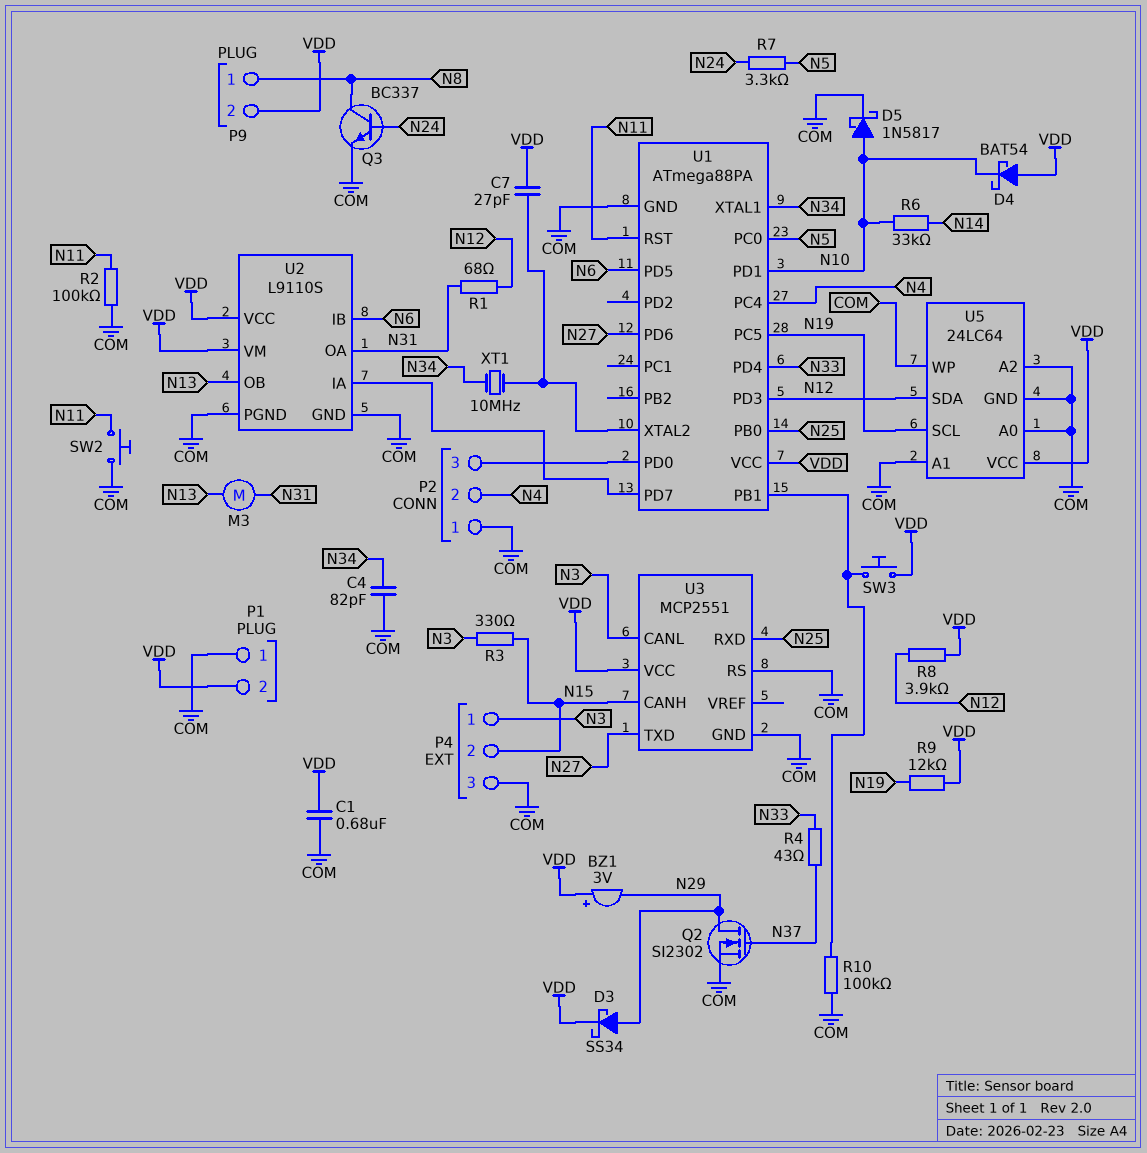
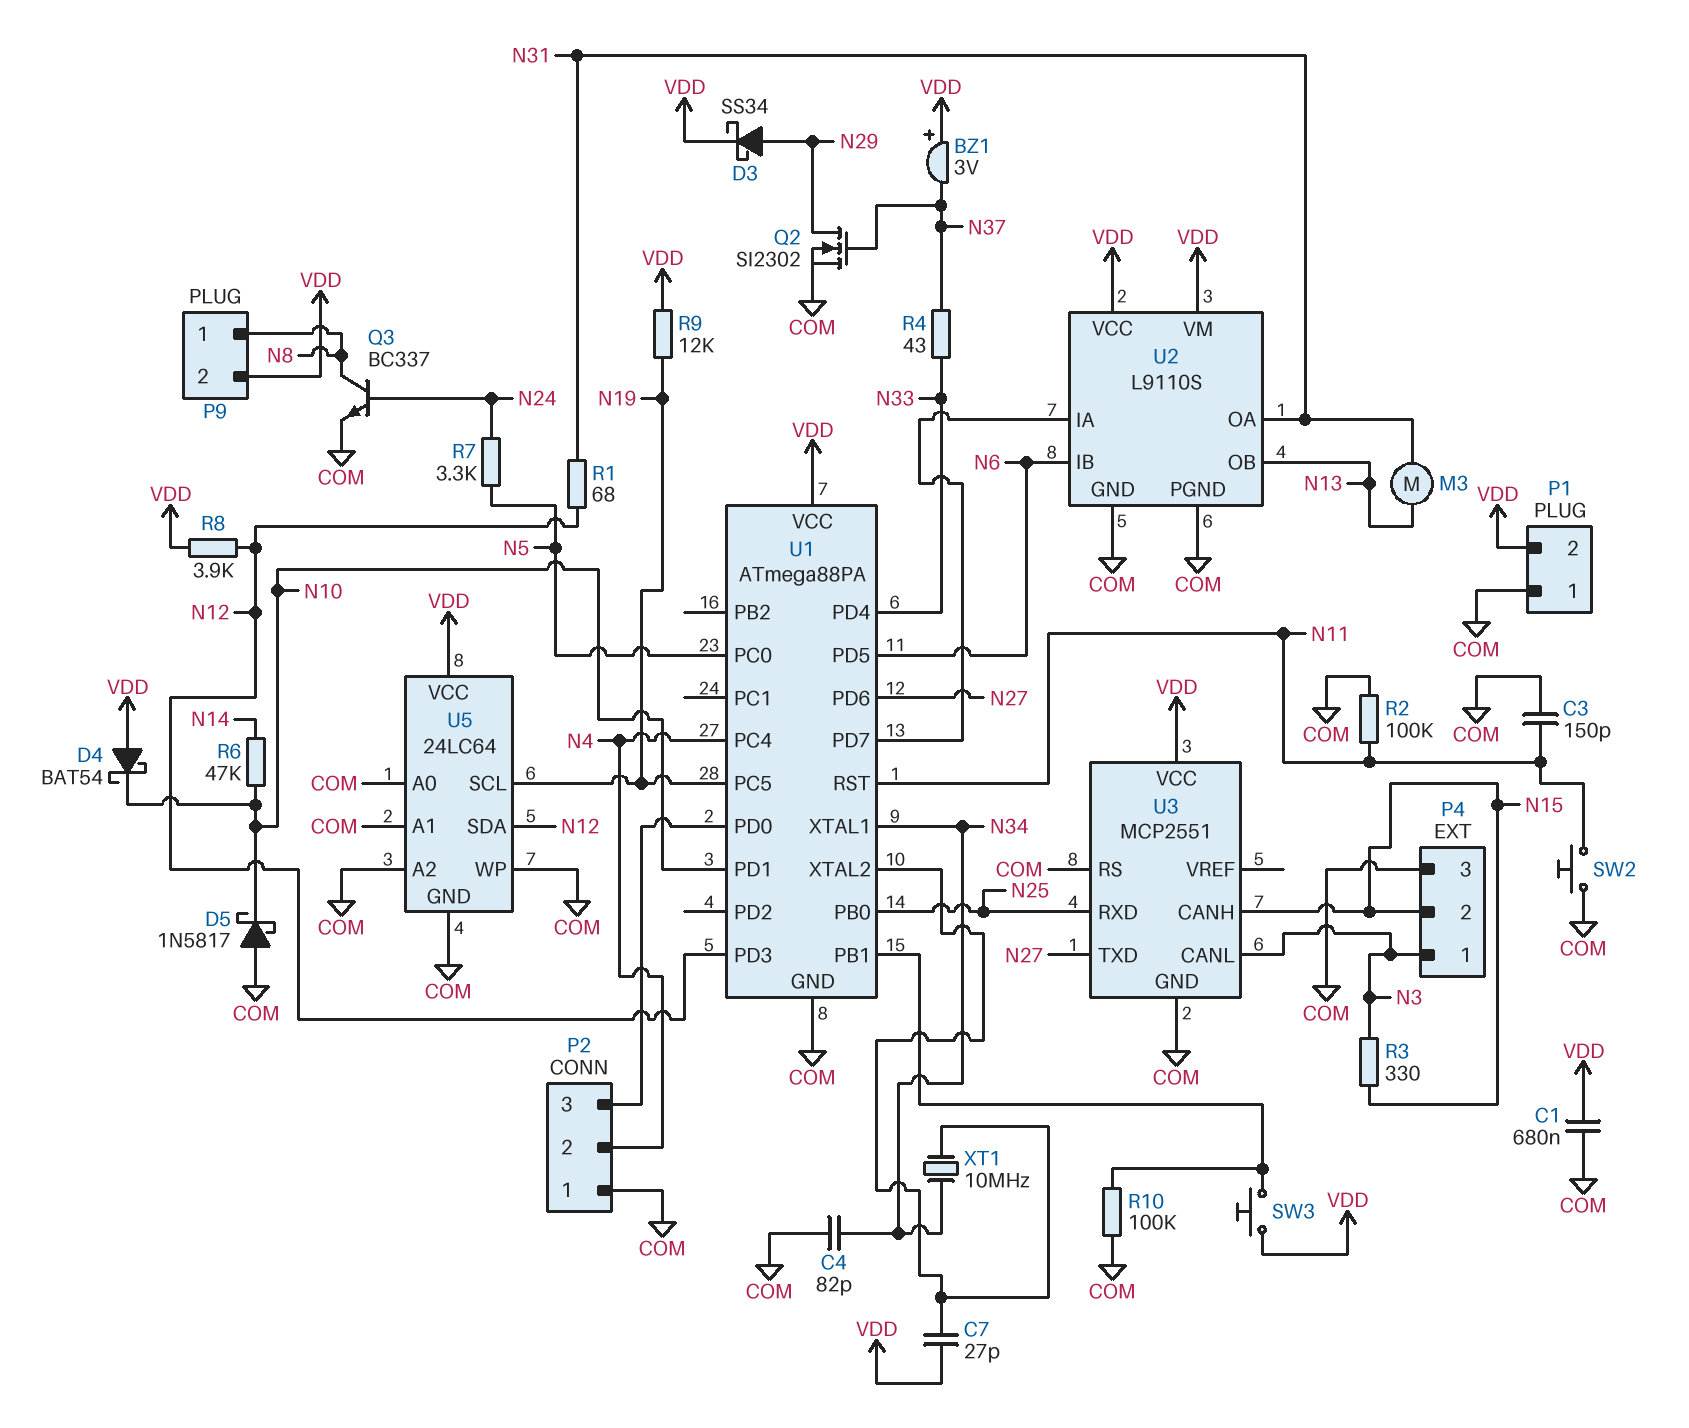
BZ1: buzzer 3V (plus VDD, minus N29) -> buzzer 3V (plus VDD, minus N37)
C3: none -> 150pF (COM, N11)
D5: schottky 1N5817 (A N10, K COM) -> schottky 1N5817 (A COM, K N10)
R6: 33k (N10, N14) -> 47k (N10, N14)

